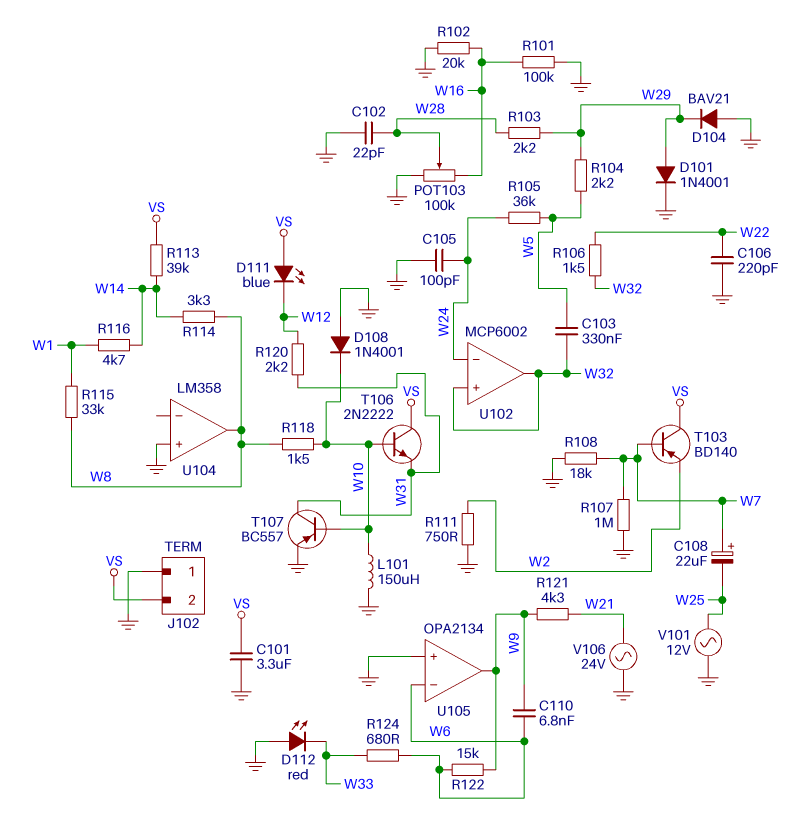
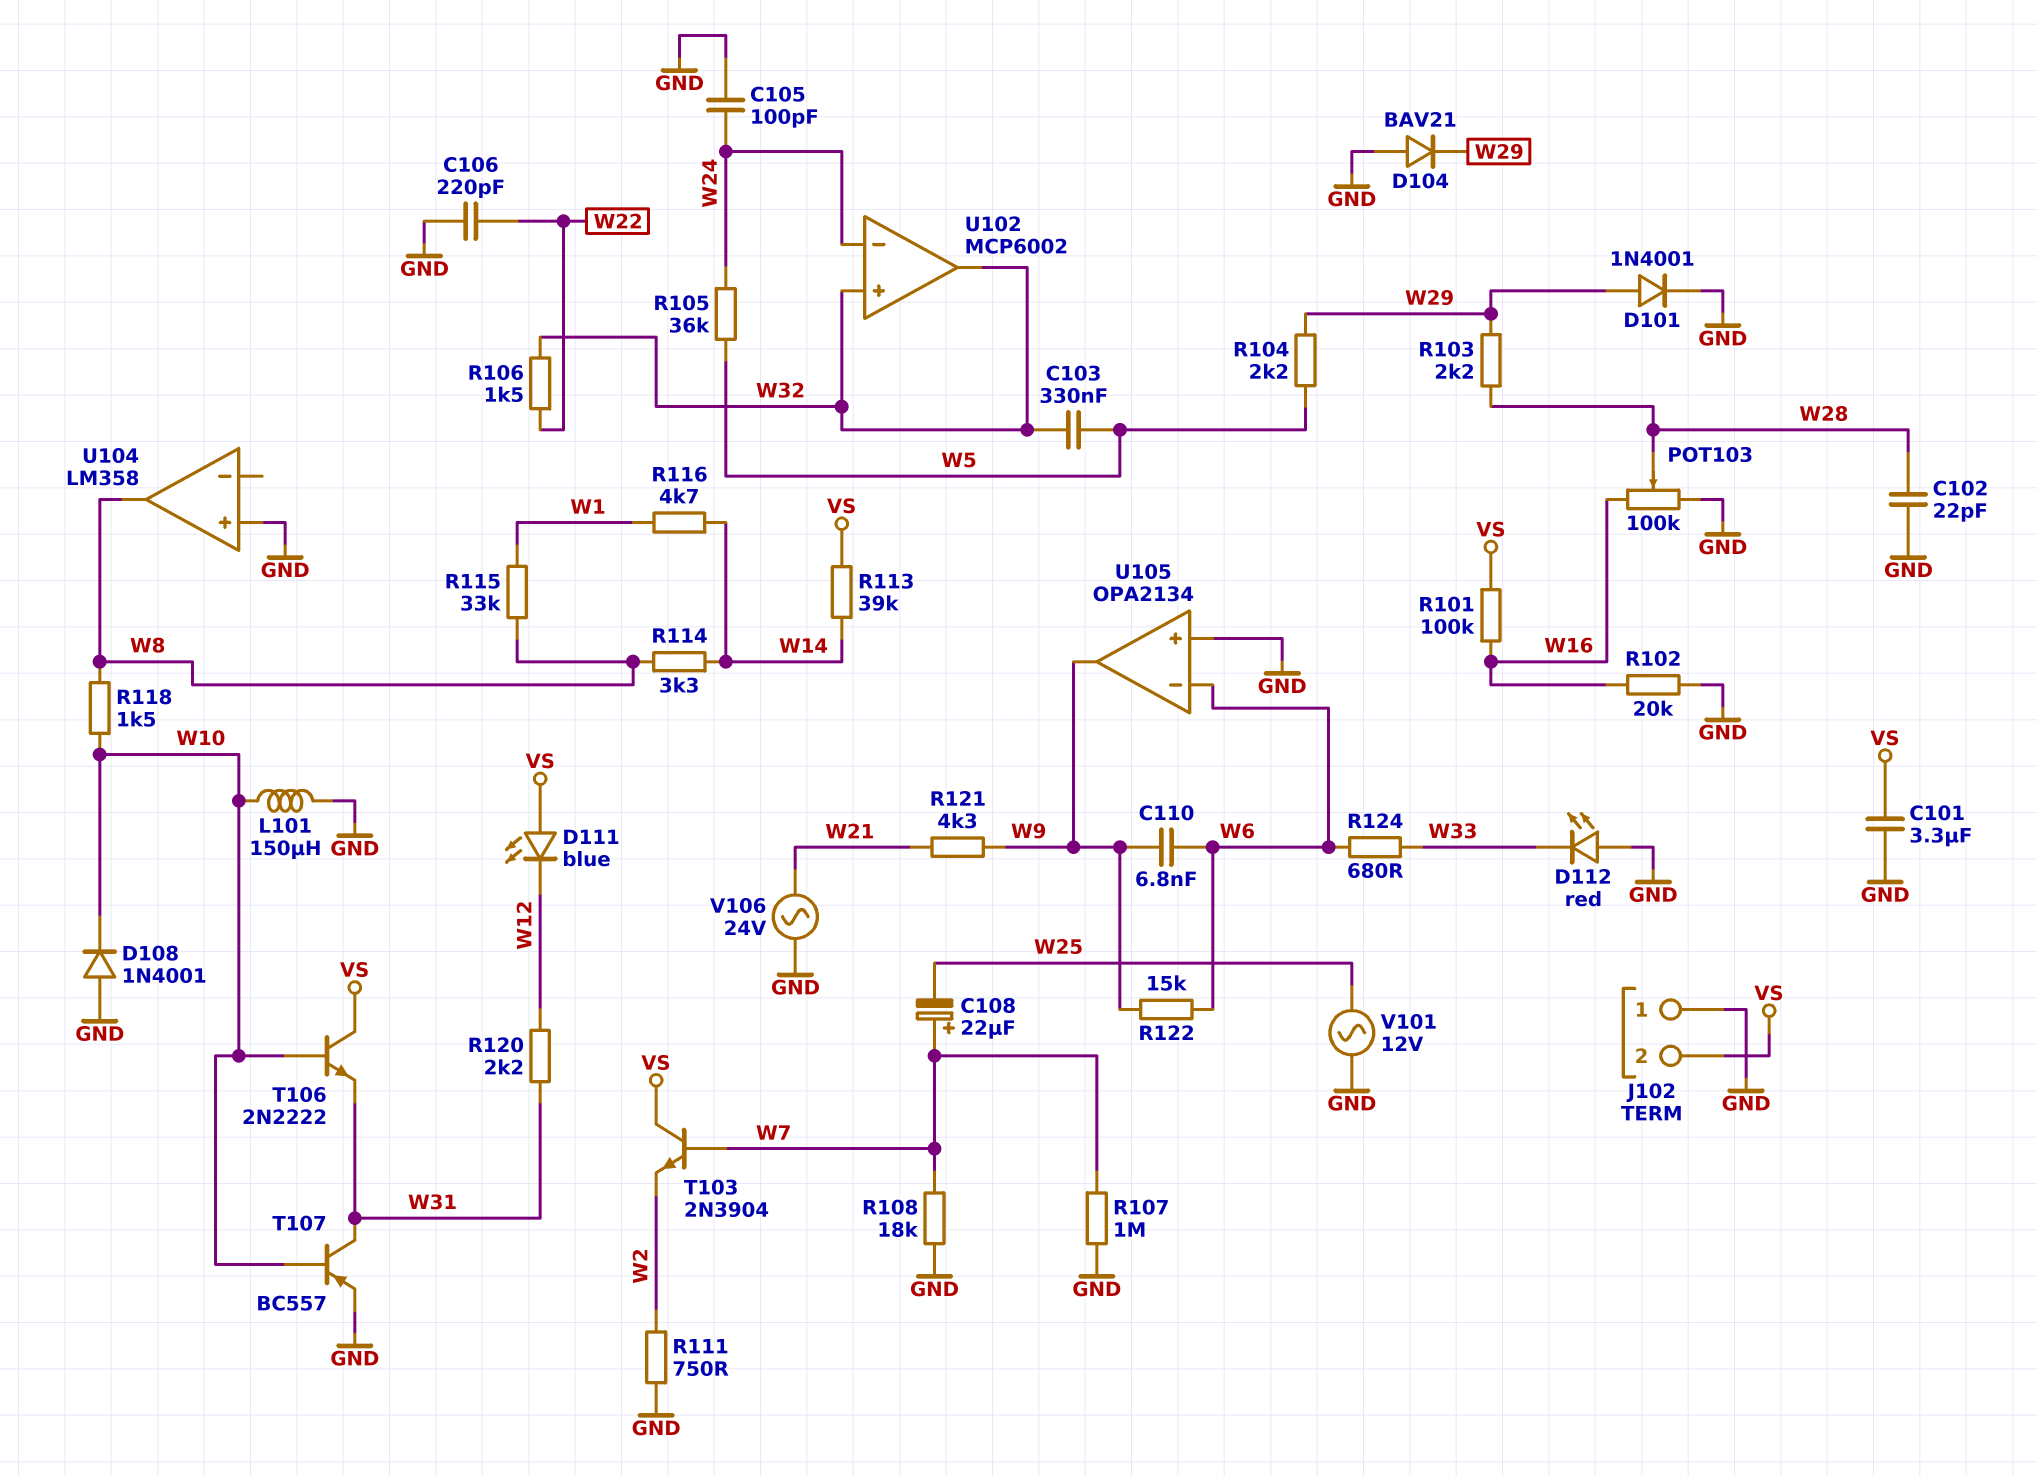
R101: 100k (GND, W16) -> 100k (VS, W16)
T103: PNP BD140 (B W7, C VS, E W2) -> NPN 2N3904 (B W7, C VS, E W2)

